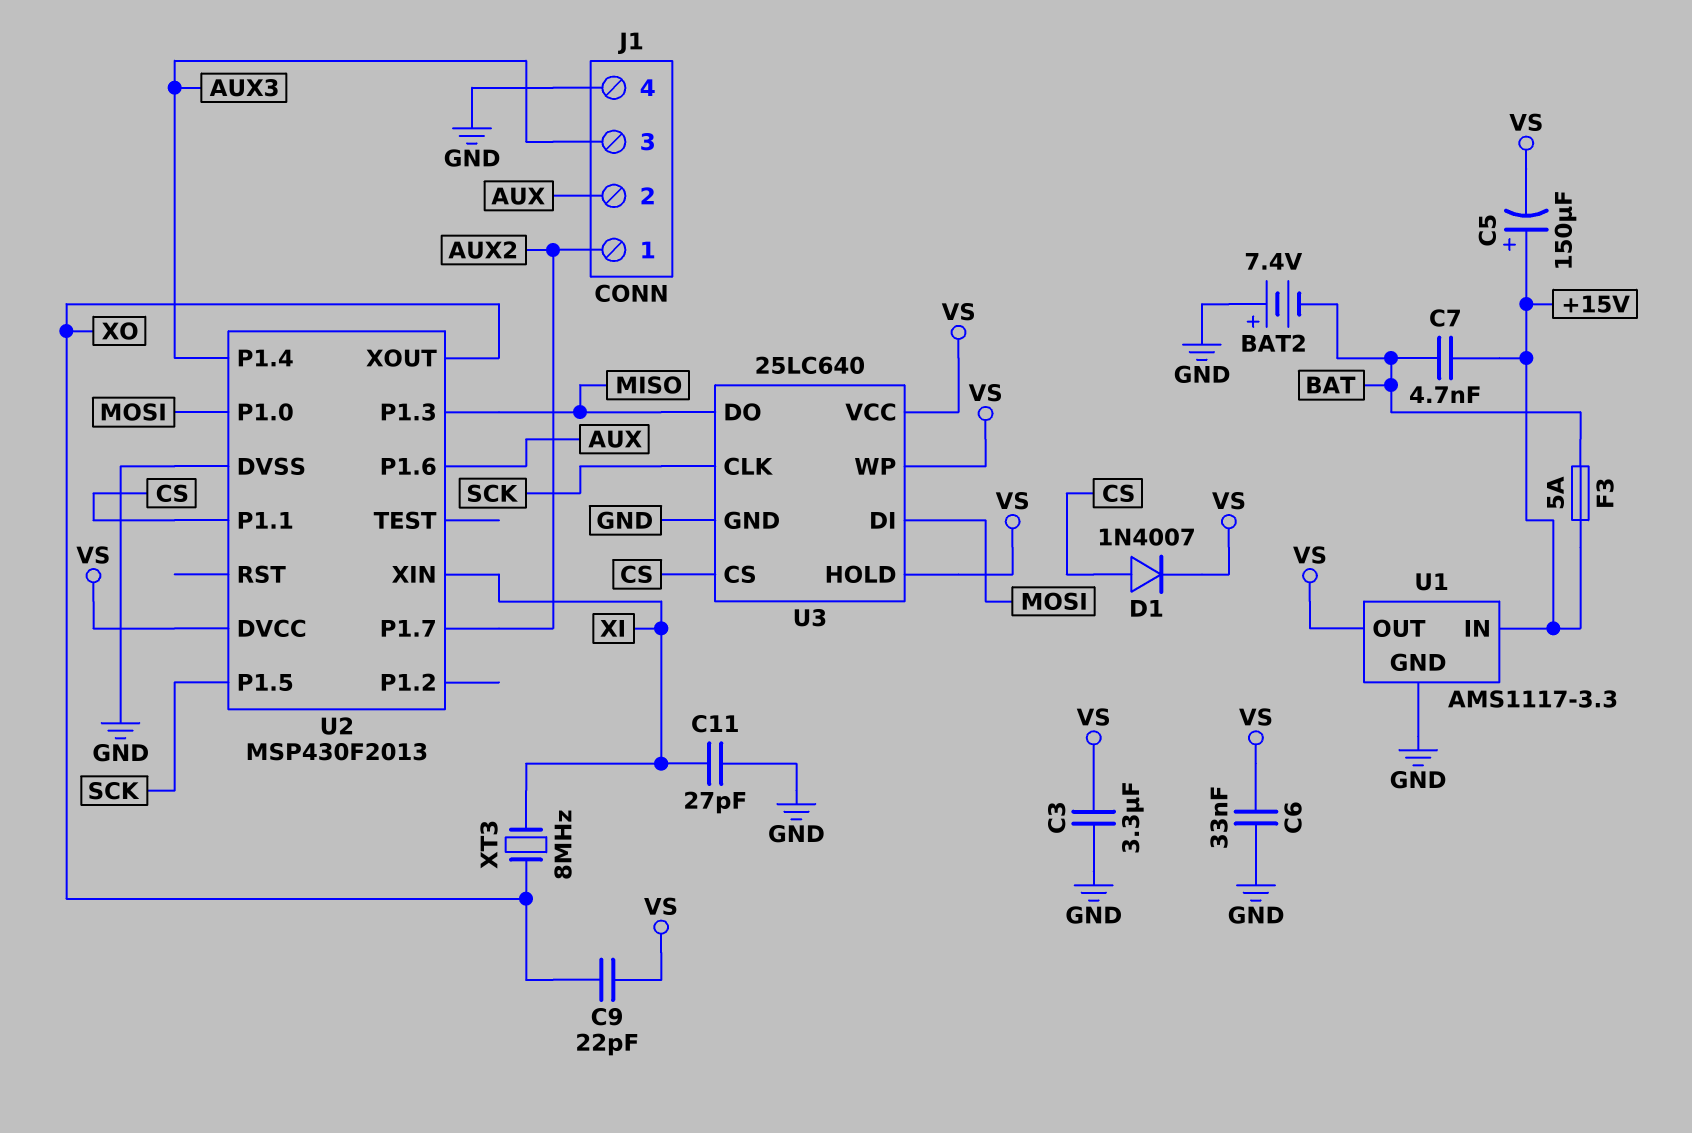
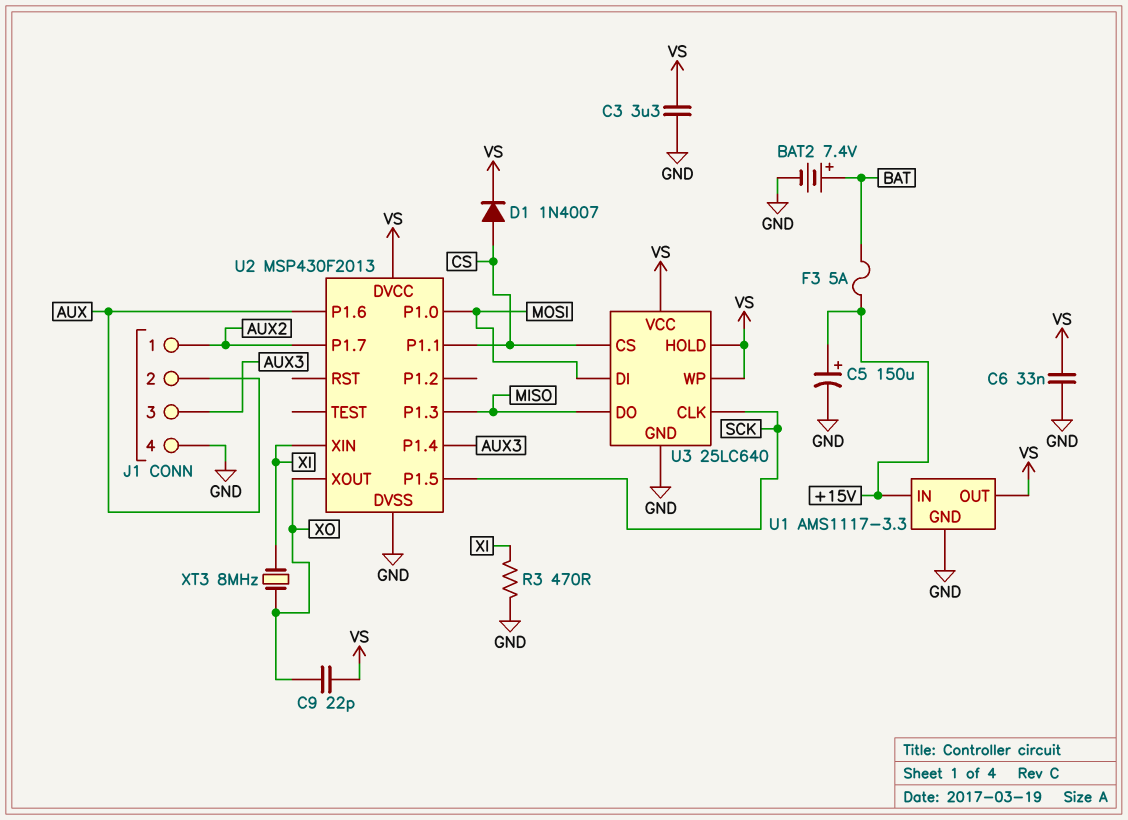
BAT2: 7.4V (plus GND, minus BAT) -> 7.4V (plus BAT, minus GND)
C5: 150uF (plus +15V, minus VS) -> 150uF (plus +15V, minus GND)
C7: 4.7nF (+15V, BAT) -> none
C11: 27pF (GND, XI) -> none
R3: none -> 470 (GND, XI)

